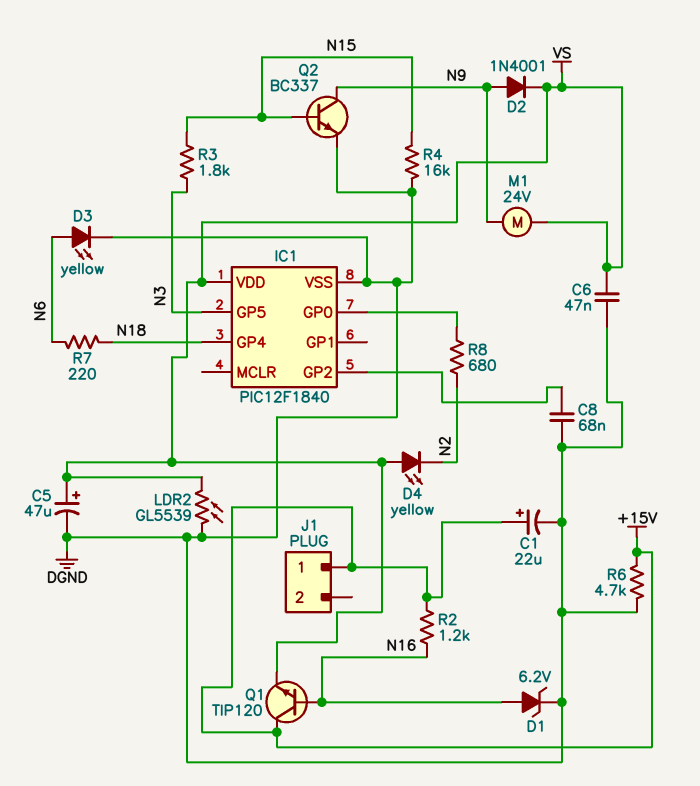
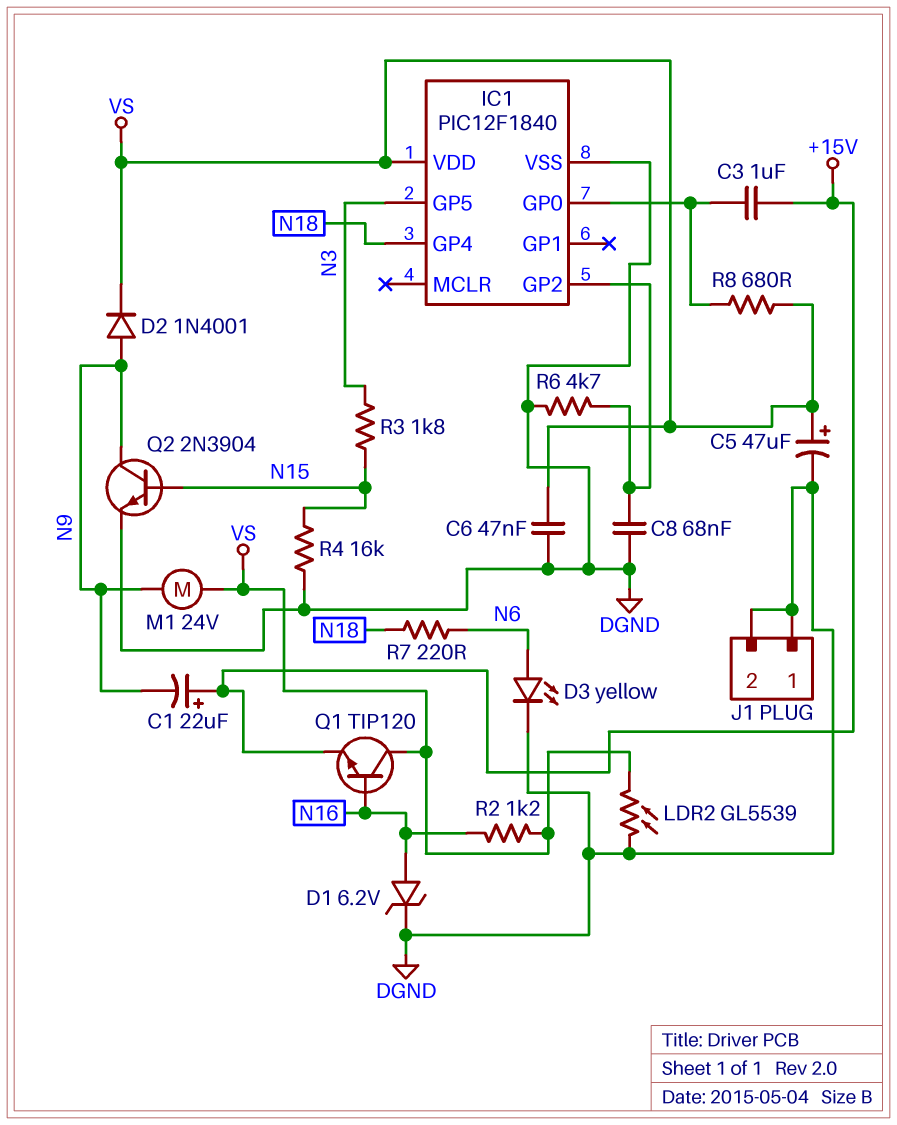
C1: 22uF (plus +15V, minus DGND) -> 22uF (plus +15V, minus N9)
C3: none -> 1uF (+15V, IC1/GP0)
D4: LED yellow (A VS, K N2) -> none
J1 pin 1: +15V -> DGND
J1 pin 2: none -> DGND
Q1: NPN TIP120 (B N16, C +15V, E VS) -> NPN TIP120 (B N16, C VS, E +15V)
Q2: NPN BC337 (B N15, C N9, E DGND) -> NPN 2N3904 (B N15, C N9, E DGND)
R2: 1.2k (+15V, N16) -> 1.2k (N16, VS)
R6: 4.7k (+15V, DGND) -> 4.7k (DGND, IC1/GP2)
R8: 680 (IC1/GP0, N2) -> 680 (IC1/GP0, VS)

